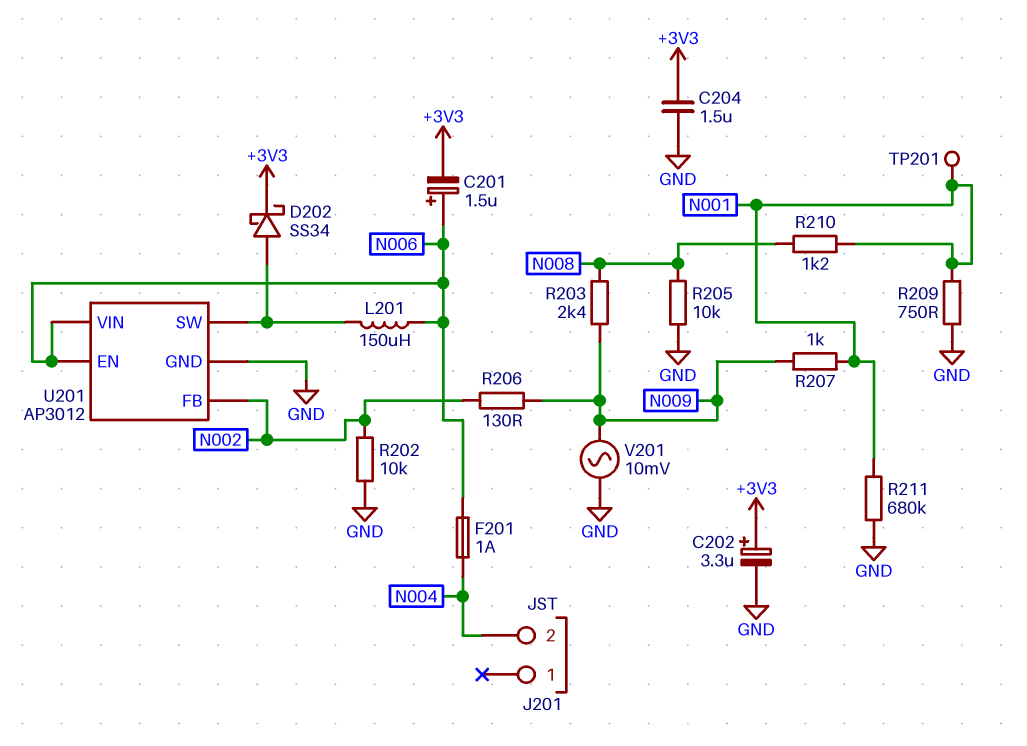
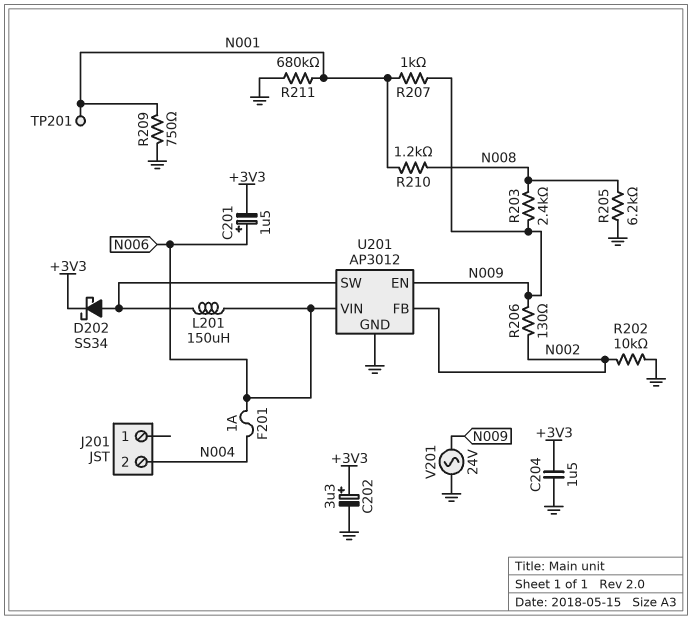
R205: 10k (GND, N008) -> 6.2k (GND, N008)
U201 pin EN: N006 -> N009
V201: AC 10mV (GND, N009) -> AC 24V (GND, N009)

